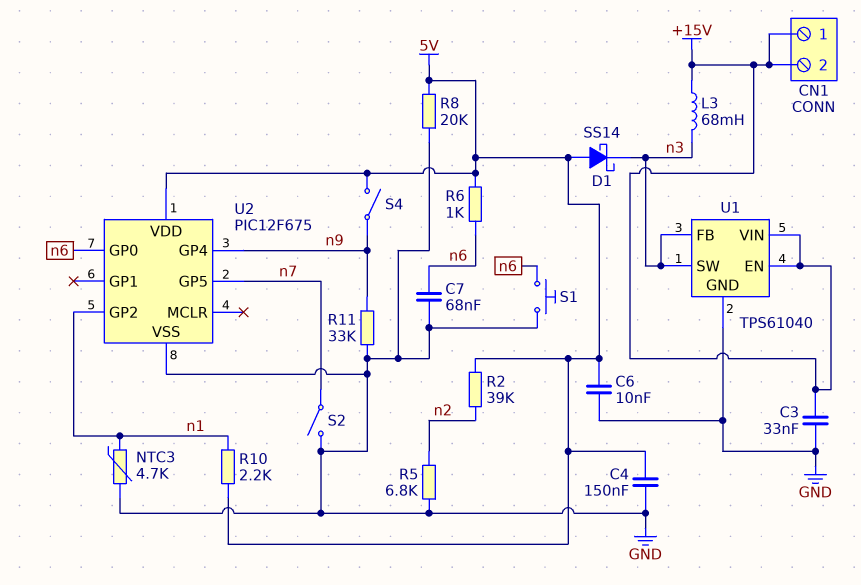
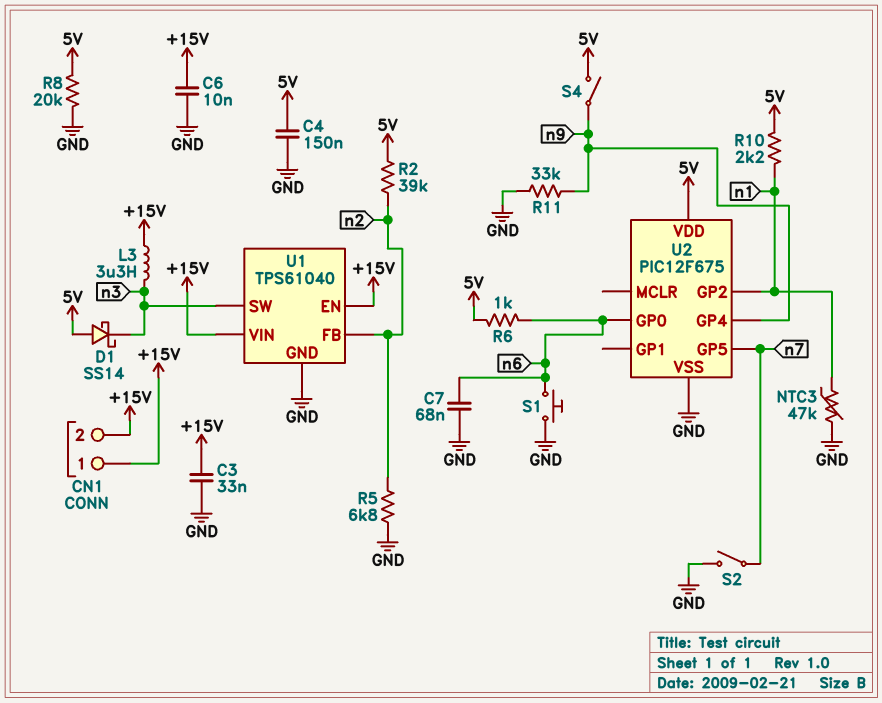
C6: 10nF (5V, GND) -> 10nF (+15V, GND)
L3: 68mH (+15V, n3) -> 3.3uH (+15V, n3)
NTC3: 4.7k (GND, n1) -> 47k (GND, n1)
U1 pin FB: n3 -> n2

